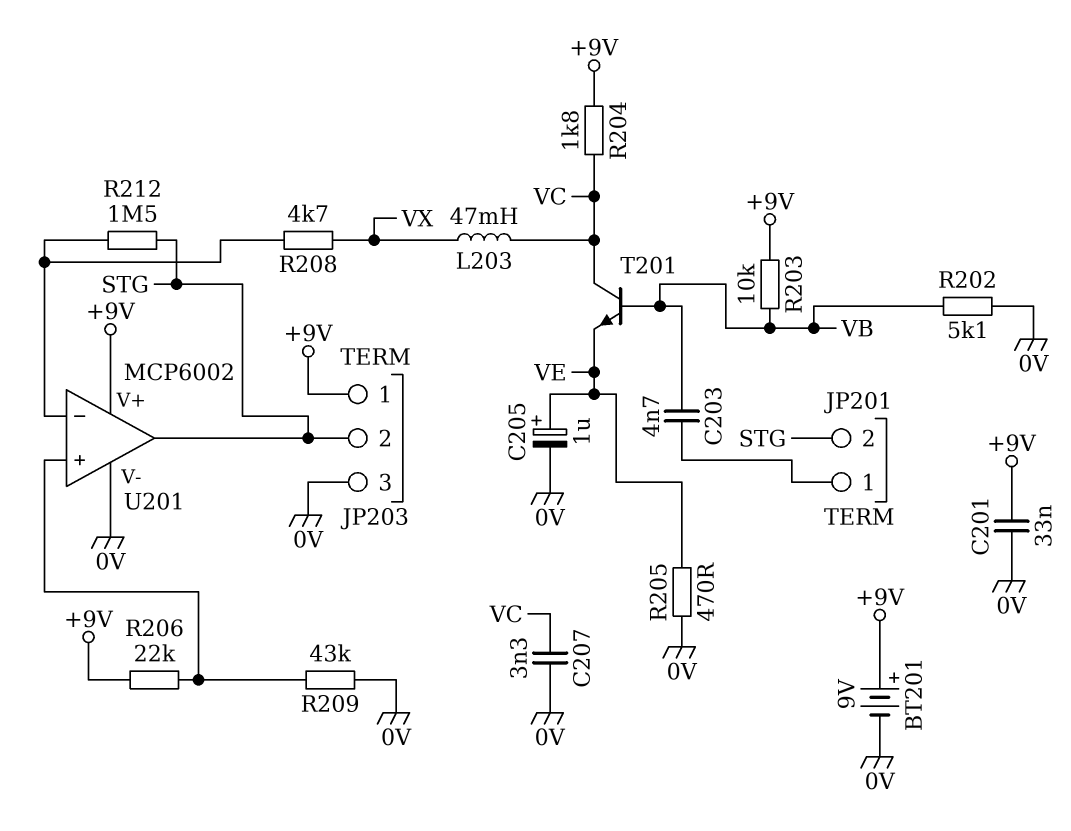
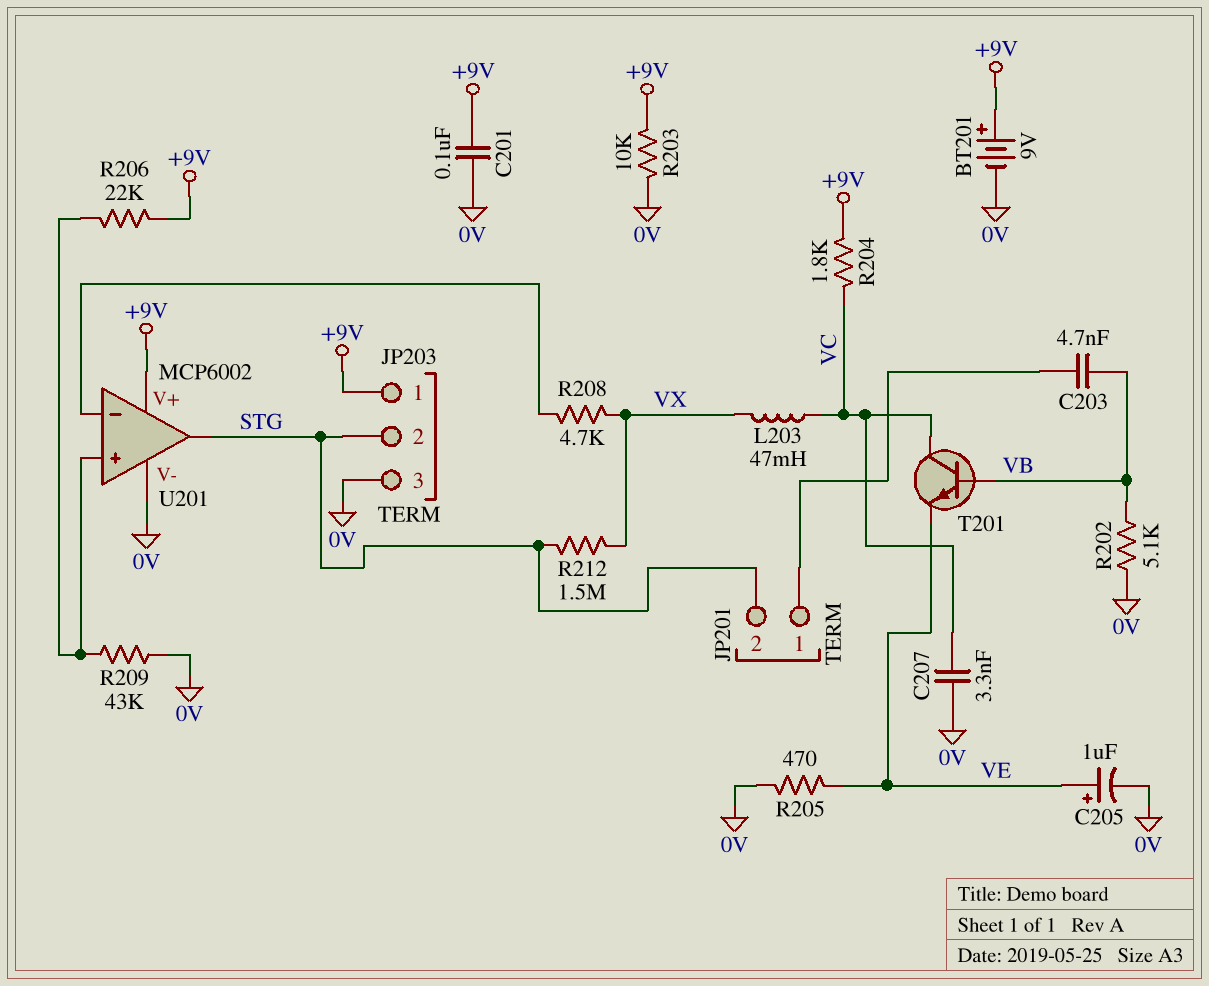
C201: 33nF (+9V, 0V) -> 100nF (+9V, 0V)
R203: 10k (+9V, VB) -> 10k (+9V, 0V)
R212: 1.5M (STG, U201/in-) -> 1.5M (STG, VX)

